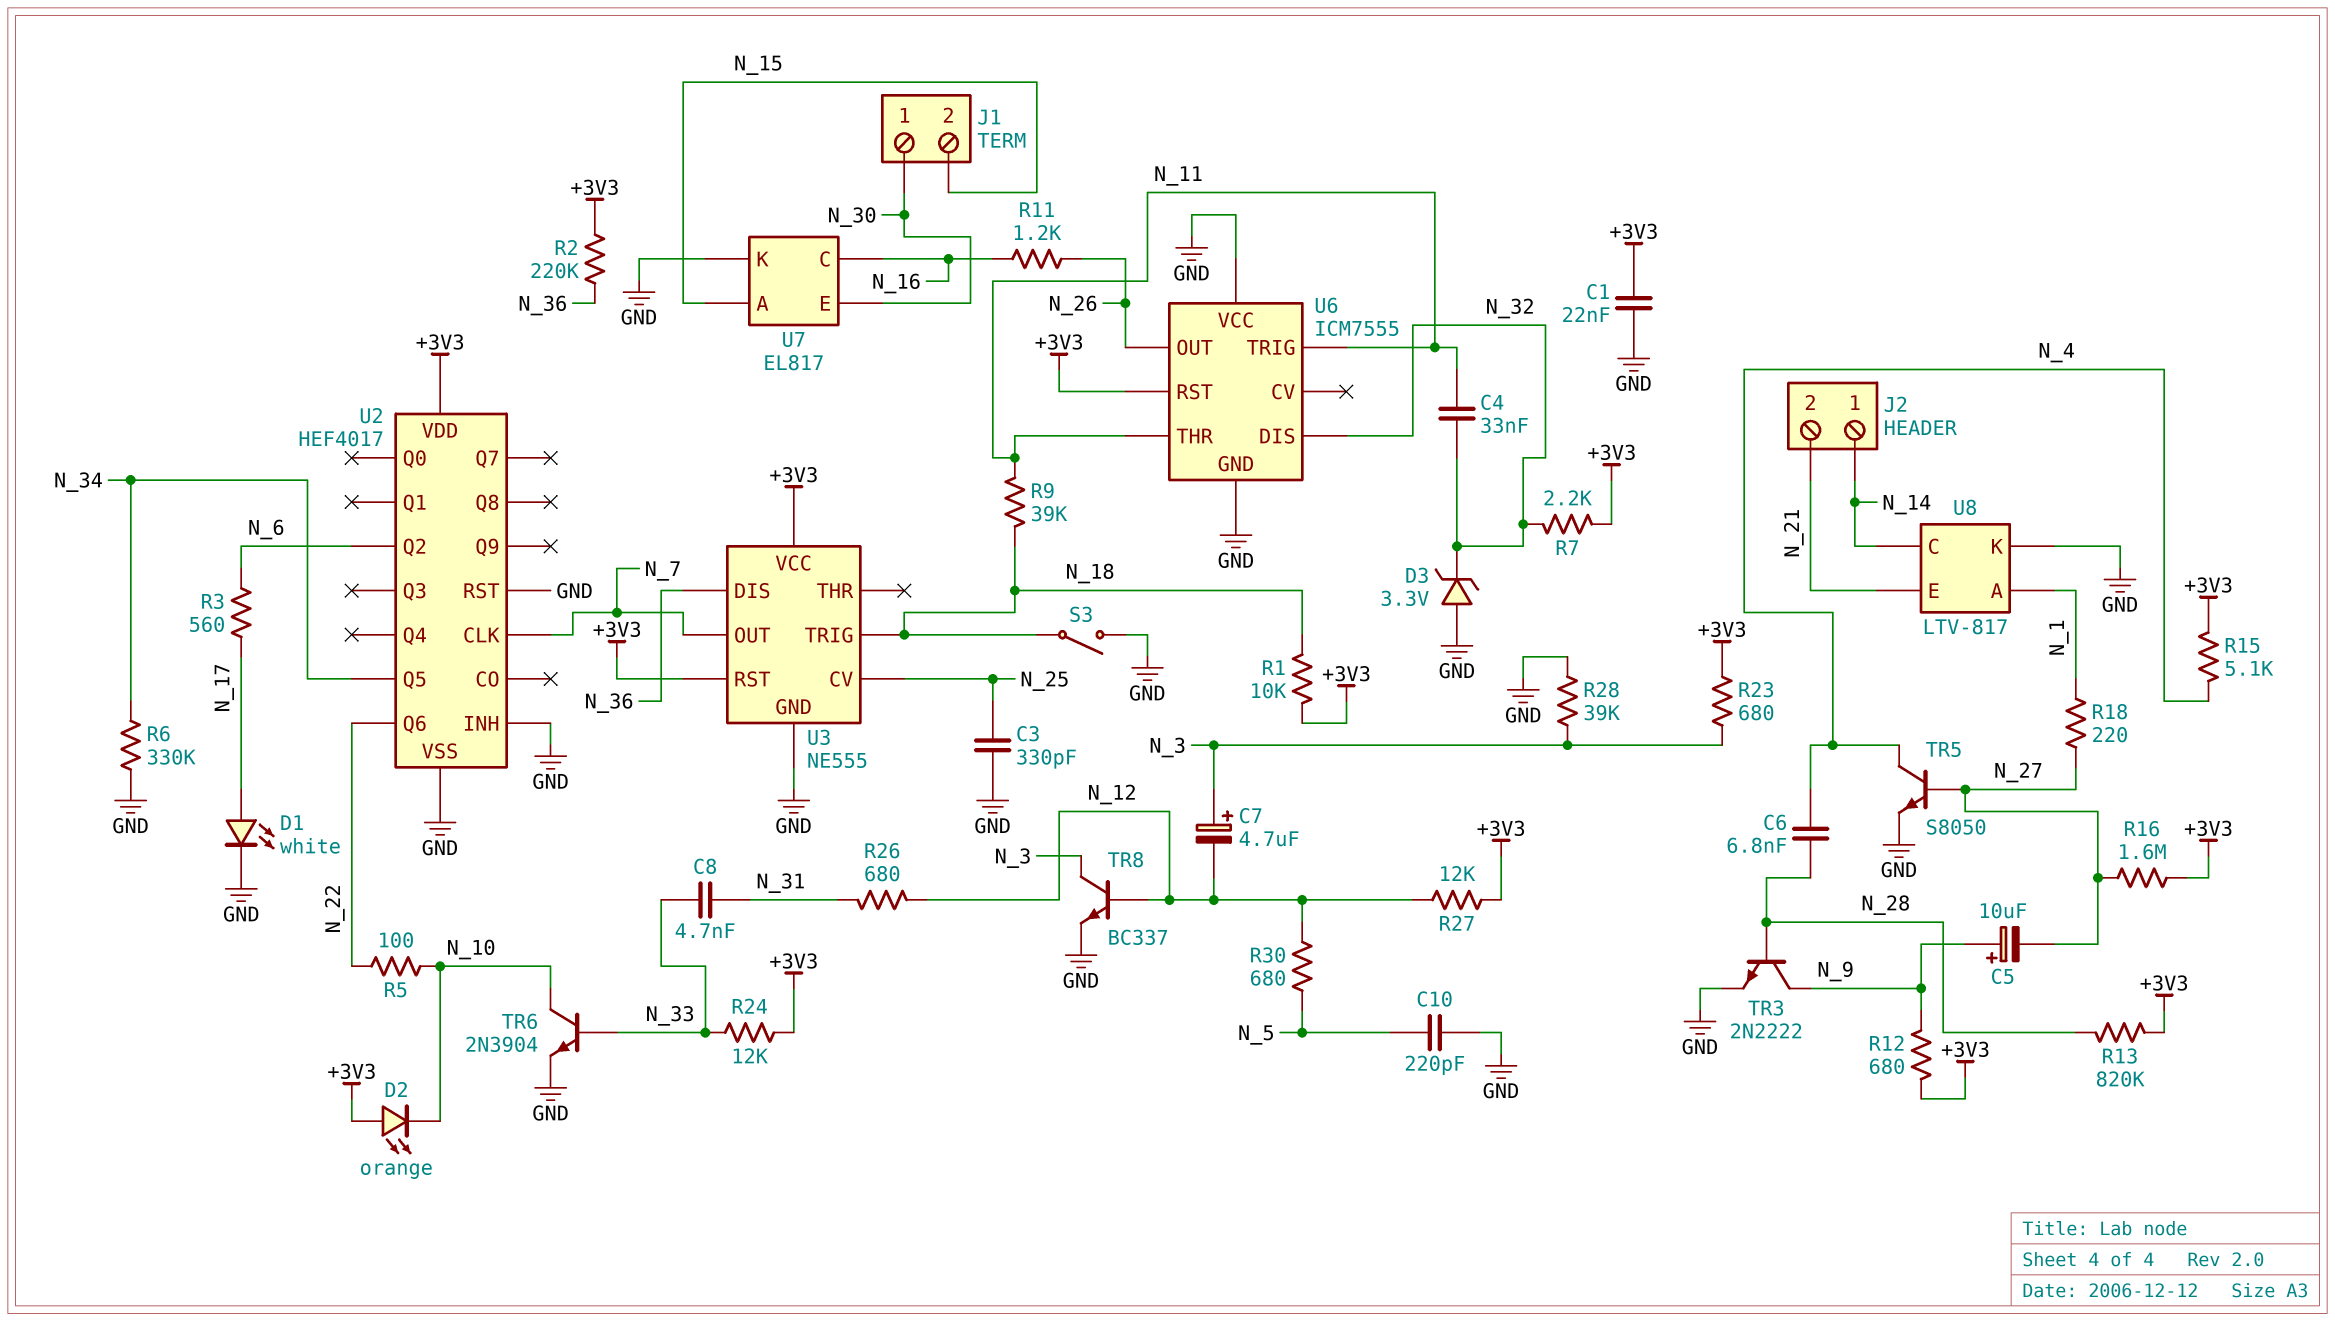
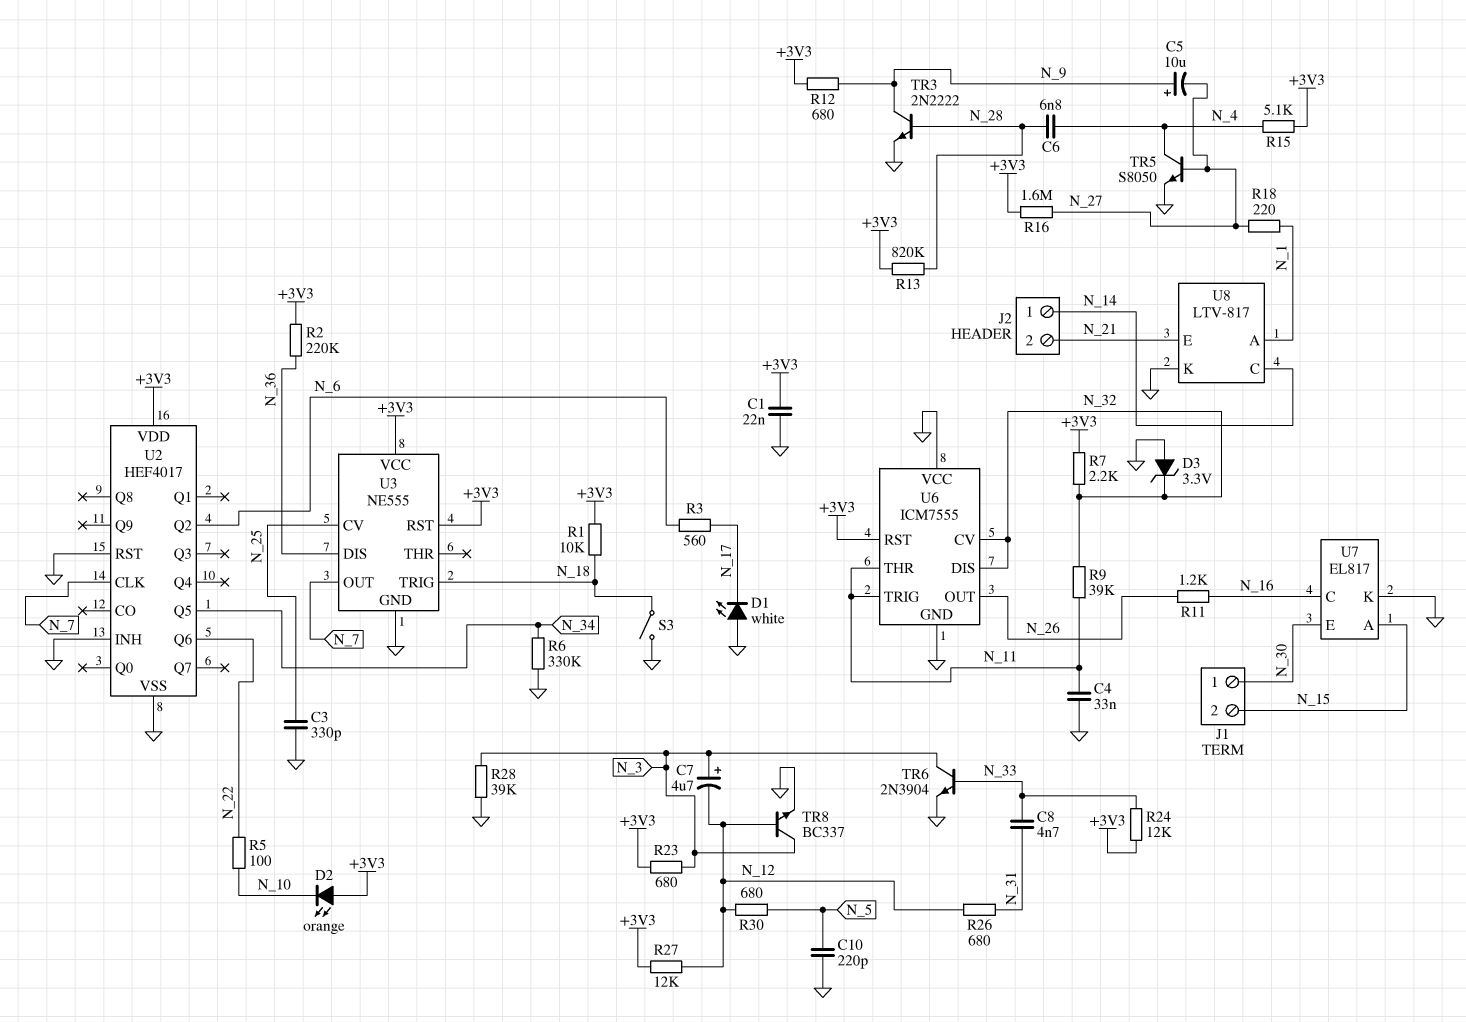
C4: 33nF (N_11, N_32) -> 33nF (GND, N_11)
D1: LED white (A N_17, K GND) -> LED white (A GND, K N_17)
R9: 39k (N_11, N_18) -> 39k (N_11, N_32)
TR6: NPN 2N3904 (B N_33, C N_10, E GND) -> NPN 2N3904 (B N_33, C N_3, E GND)
U6 pin CV: none -> N_32

